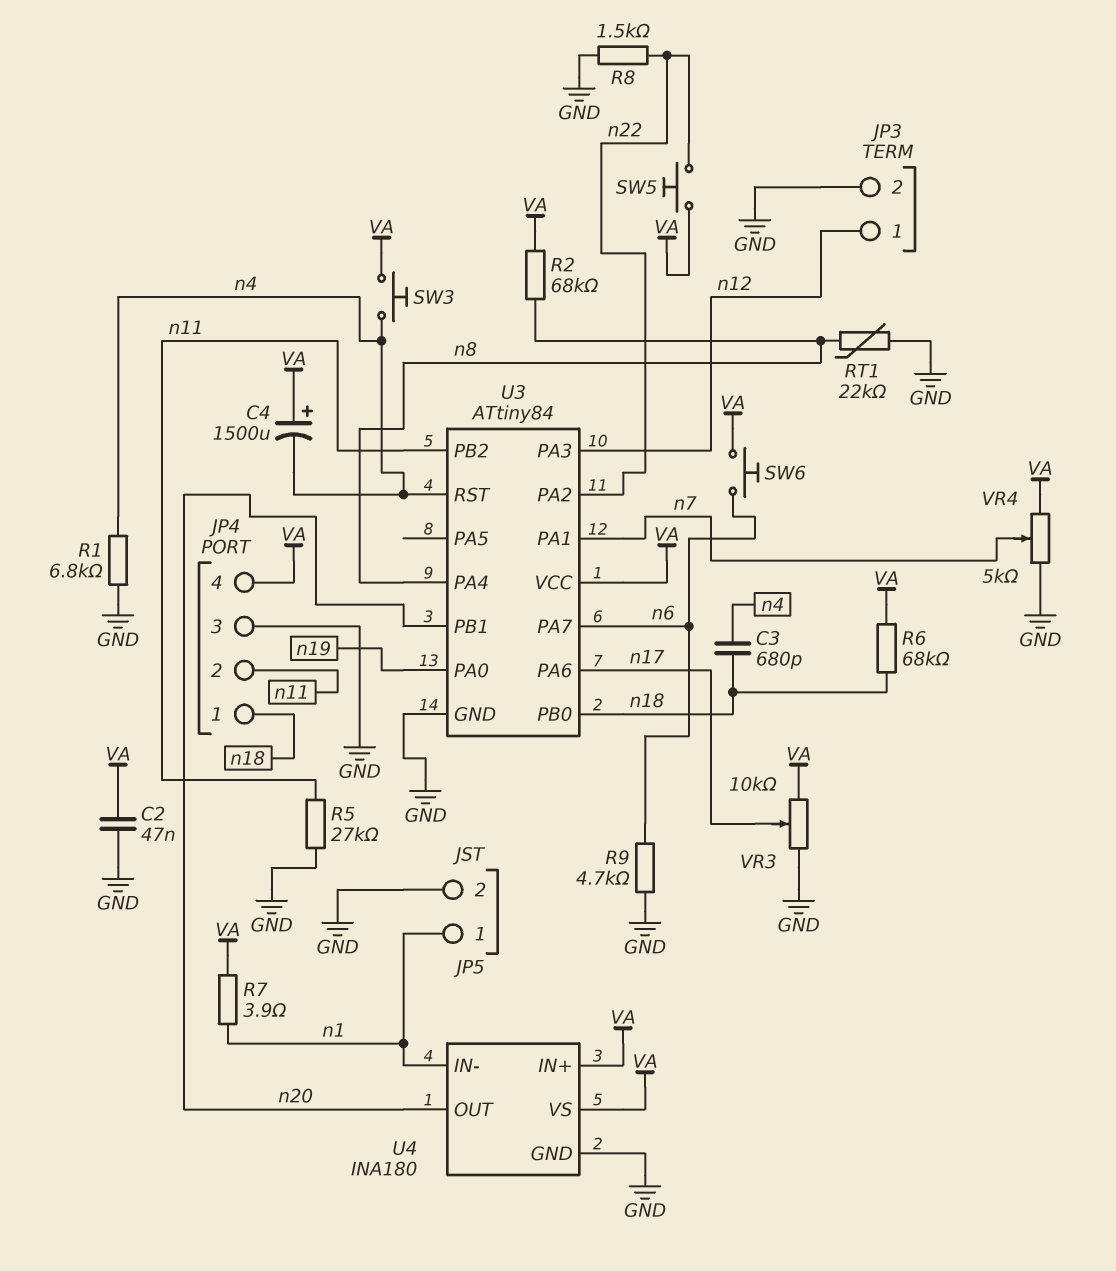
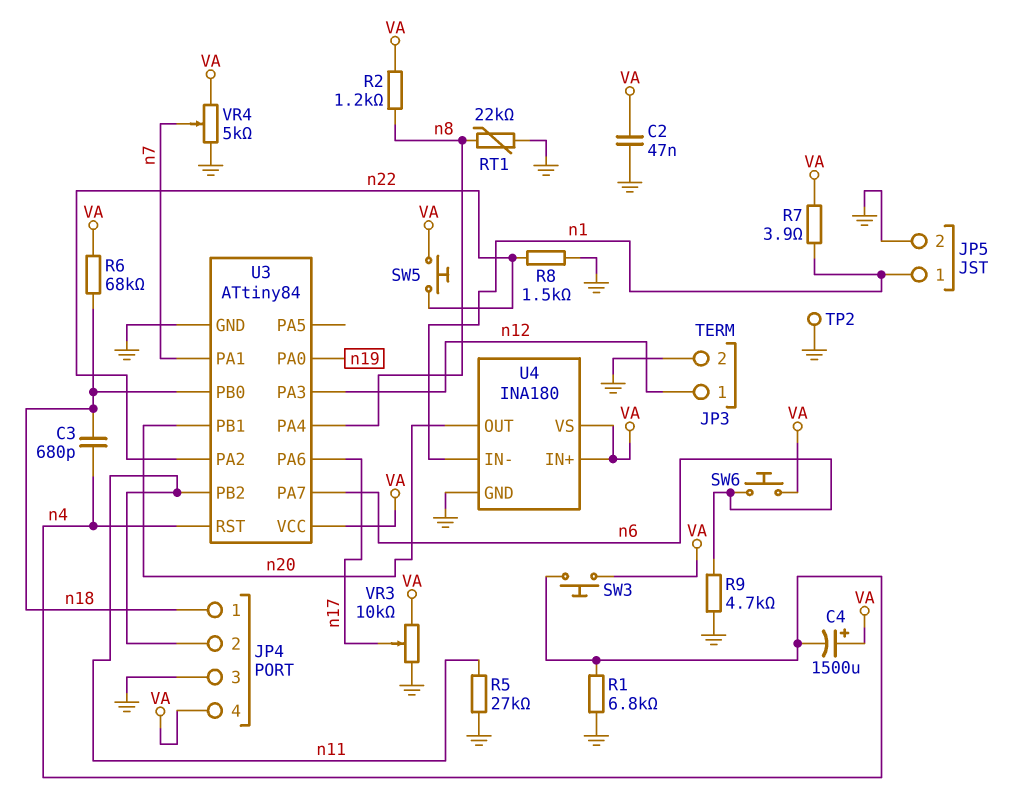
R2: 68k (VA, n8) -> 1.2k (VA, n8)
TP2: none -> test point (GND)

